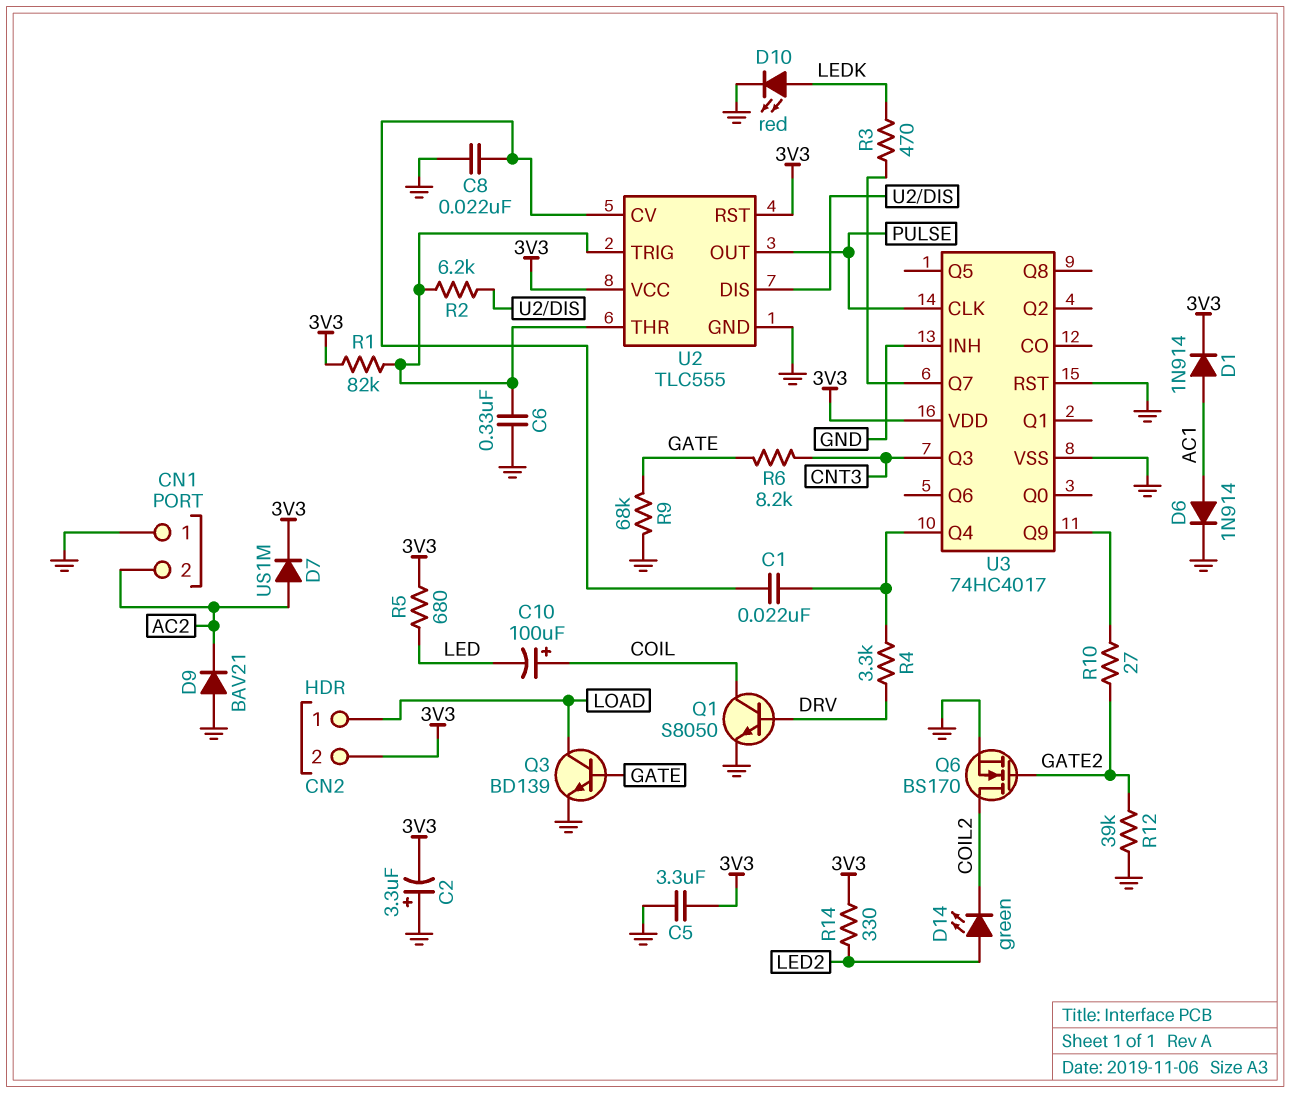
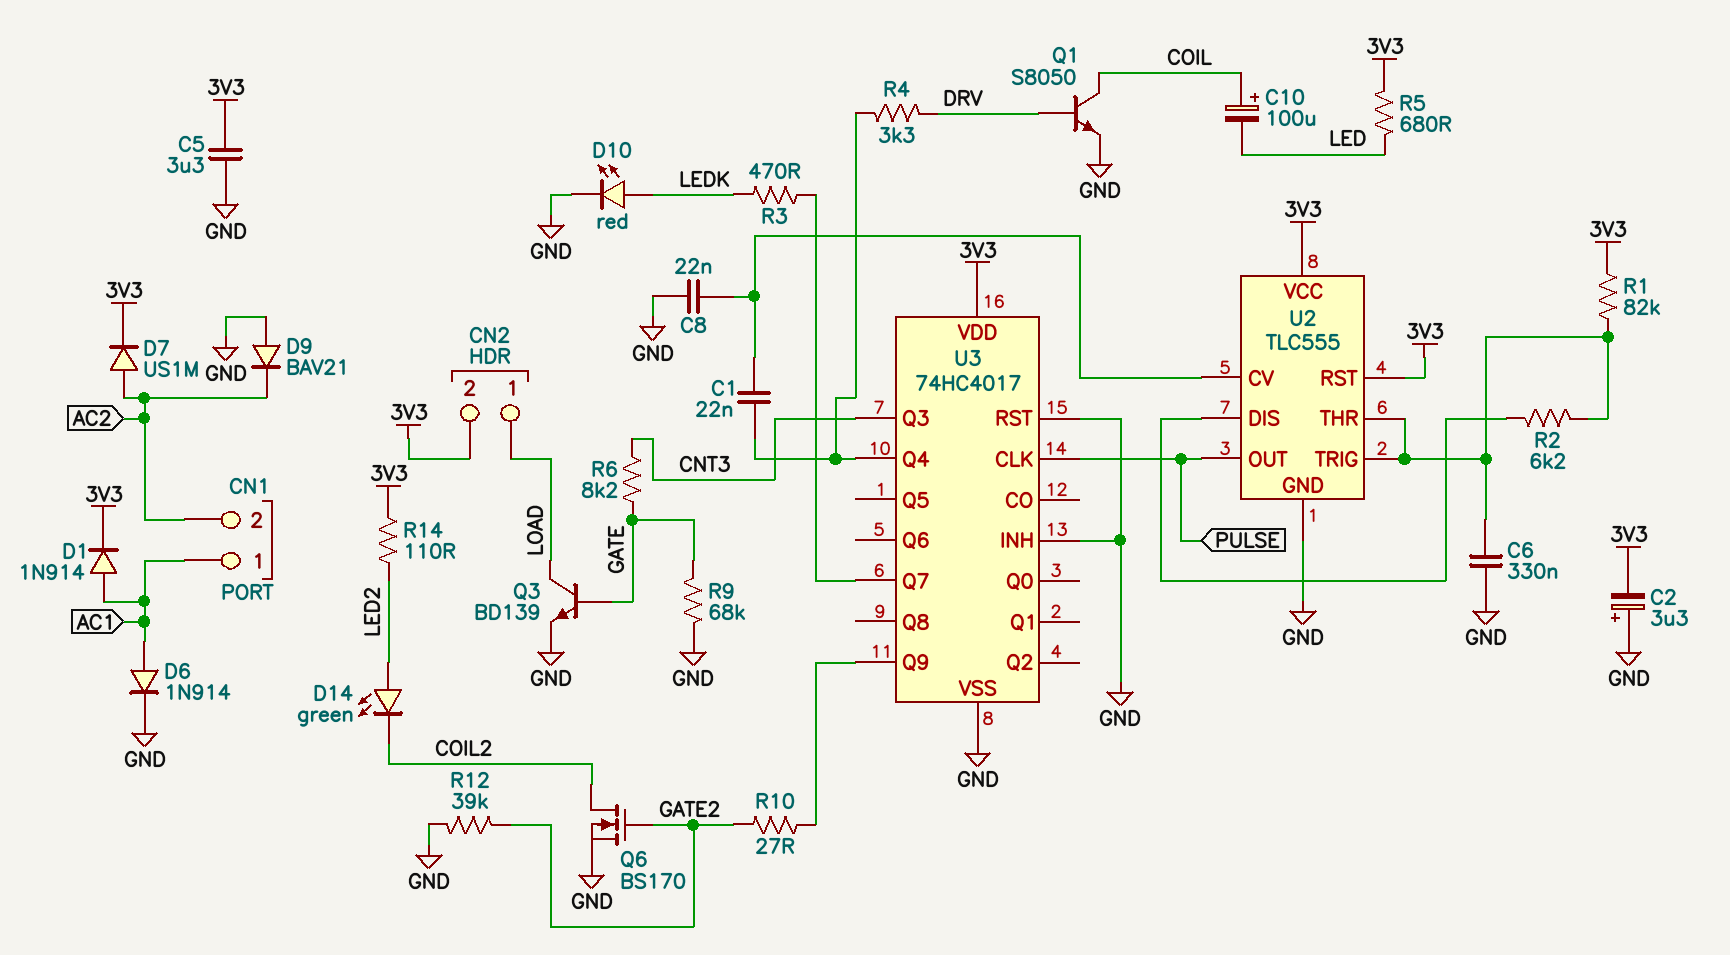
CN1 pin 1: GND -> AC1
R14: 330 (3V3, LED2) -> 110 (3V3, LED2)

